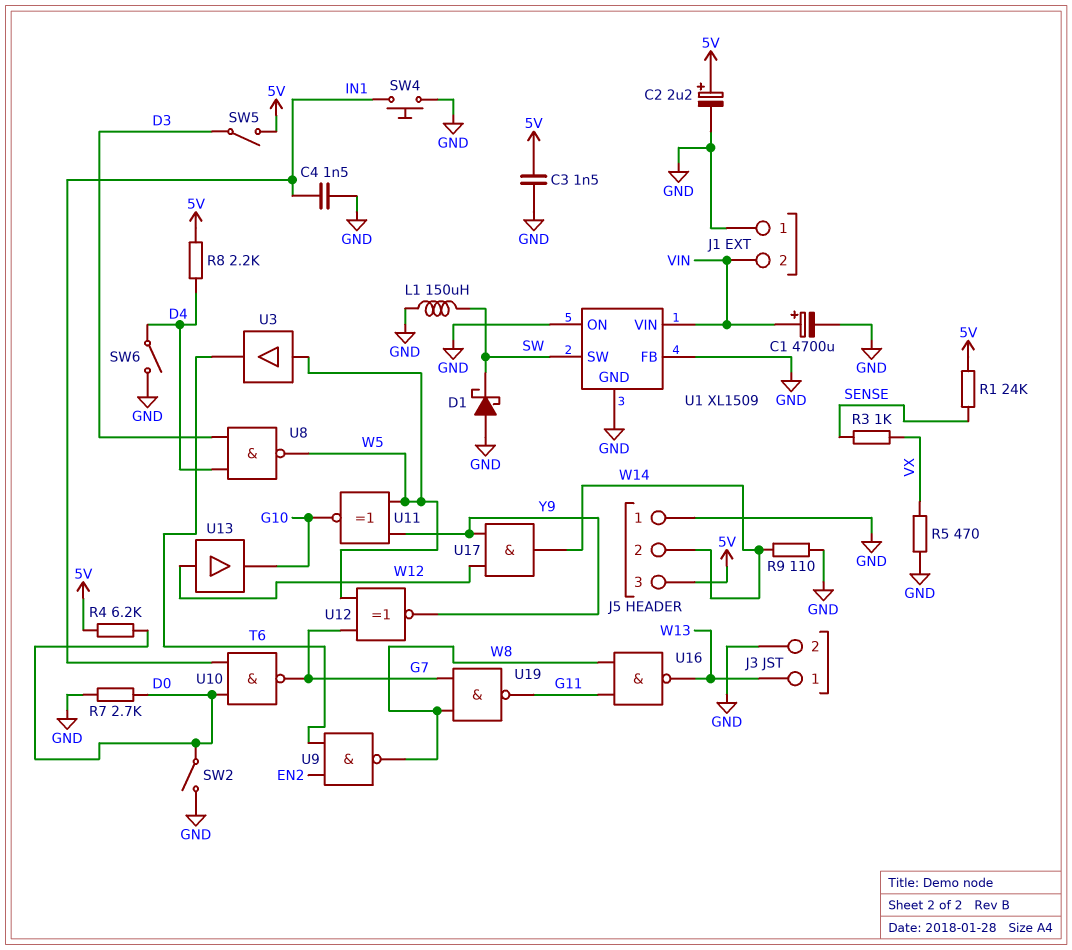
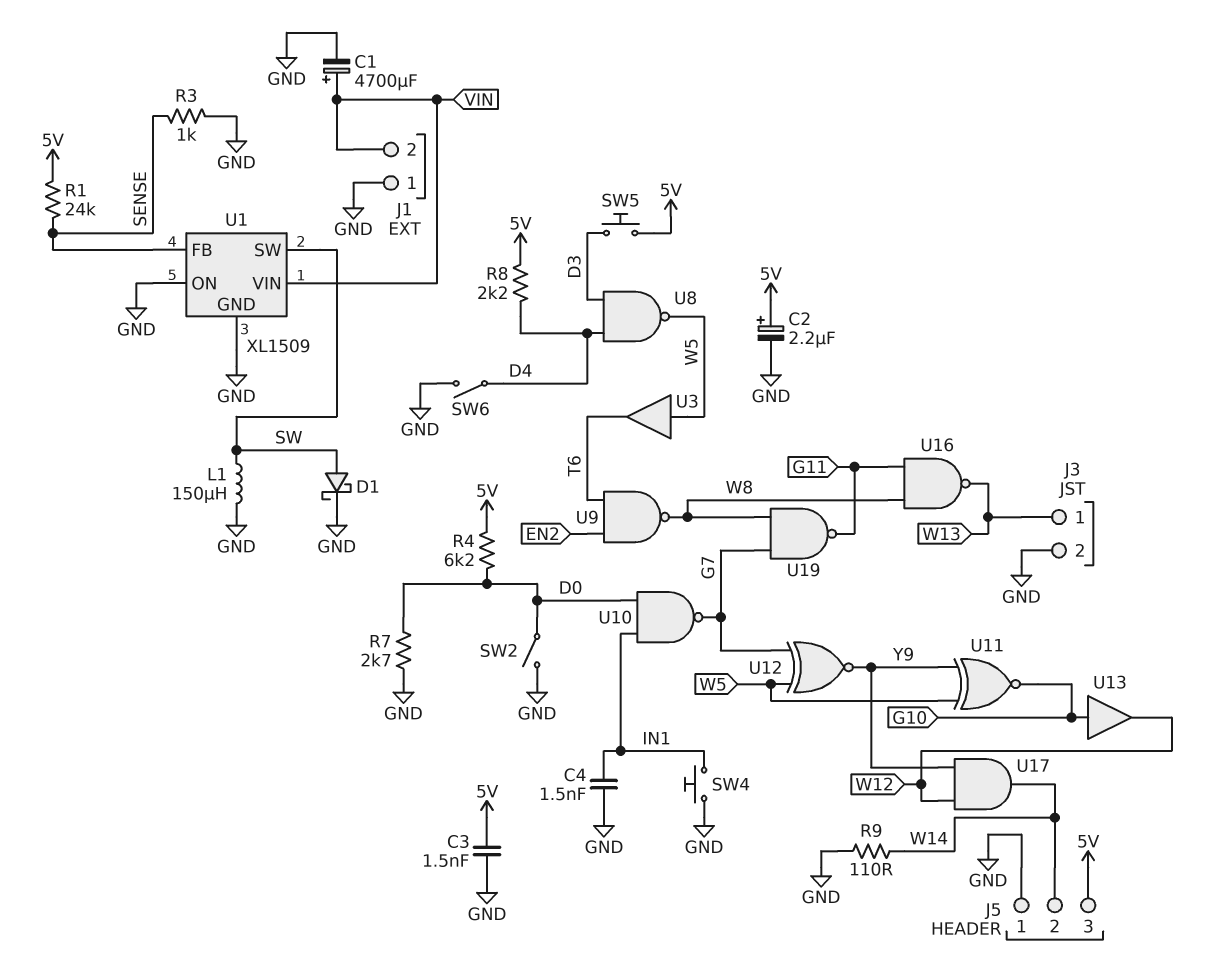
D1: schottky (A GND, K SW) -> schottky (A SW, K GND)
R3: 1k (SENSE, VX) -> 1k (GND, SENSE)
R5: 470 (GND, VX) -> none
SW5: switch (5V, D3) -> button (5V, D3)
U1 pin FB: GND -> SENSE
U13: buffer (in W12, out G10) -> buffer (in G10, out W12)

